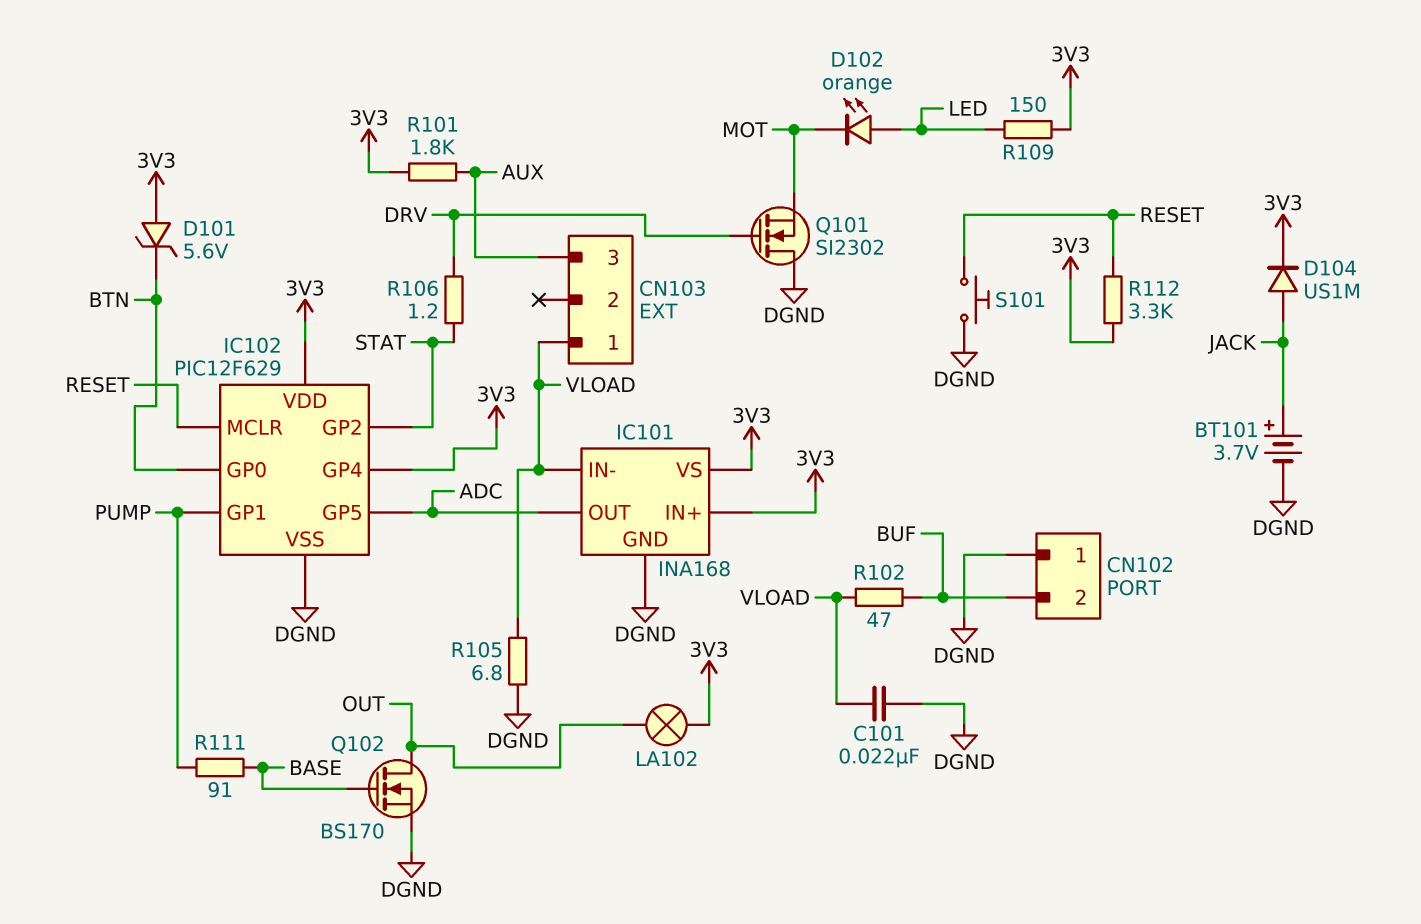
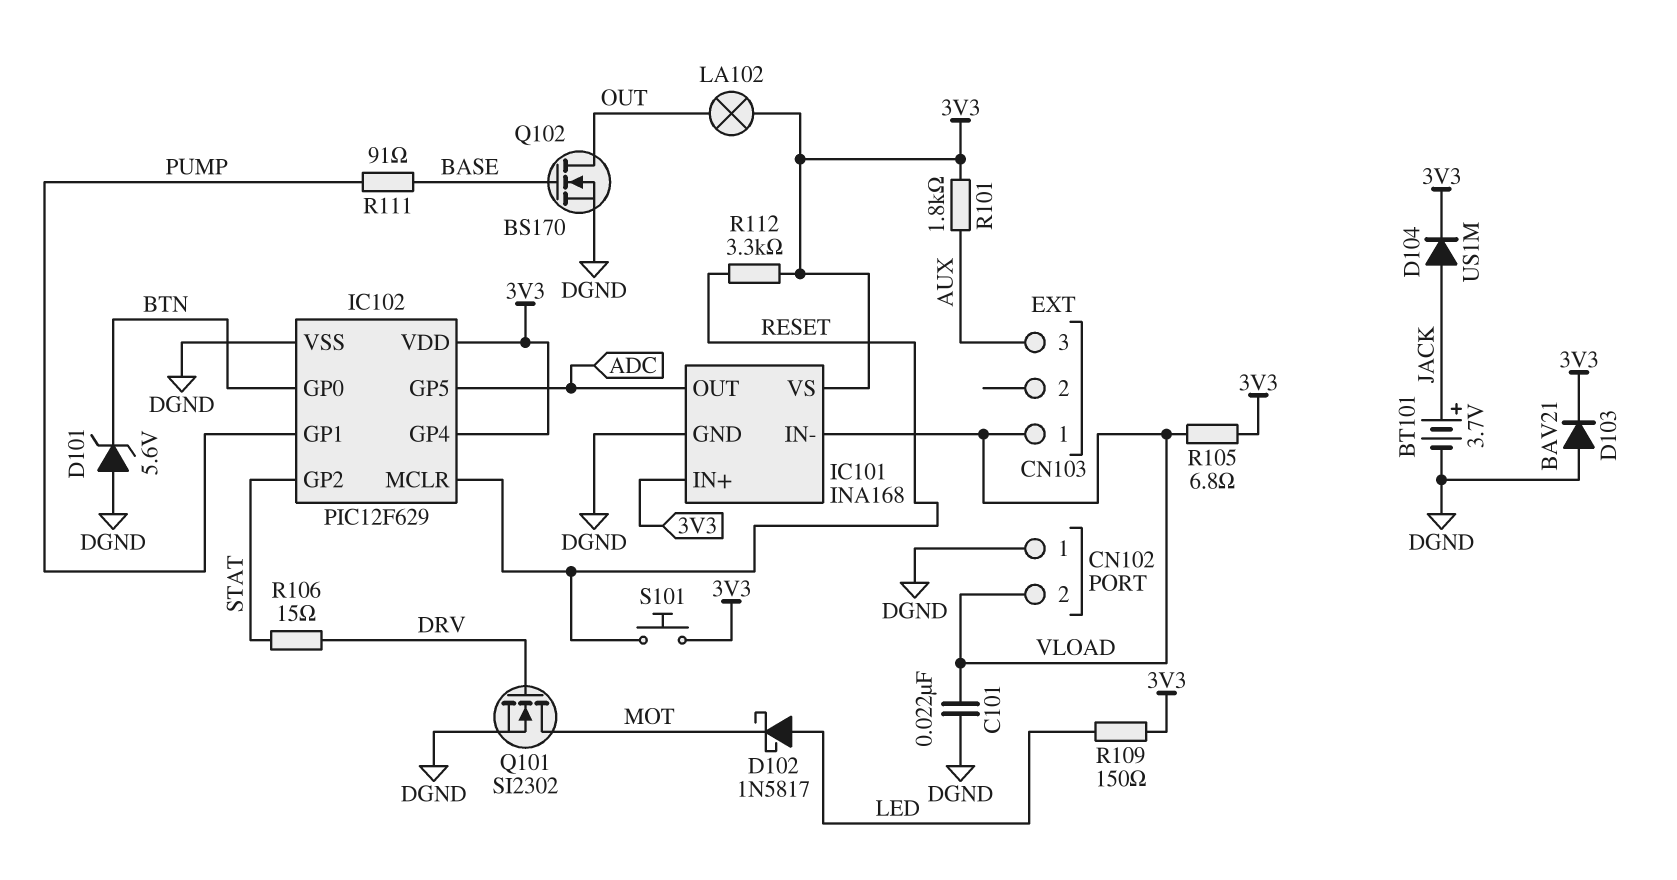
CN102 pin 2: BUF -> VLOAD
D101: zener 5.6V (A 3V3, K BTN) -> zener 5.6V (A DGND, K BTN)
D102: LED orange (A LED, K MOT) -> schottky 1N5817 (A LED, K MOT)
D103: none -> diode BAV21 (A DGND, K 3V3)
Q101: NMOS SI2302 (G DRV, D DGND, S MOT) -> NMOS SI2302 (G DRV, D MOT, S DGND)
R102: 47 (BUF, VLOAD) -> none
R105: 6.8 (DGND, VLOAD) -> 6.8 (3V3, VLOAD)
R106: 1.2 (DRV, STAT) -> 15 (DRV, STAT)
S101: button (DGND, RESET) -> button (3V3, RESET)

